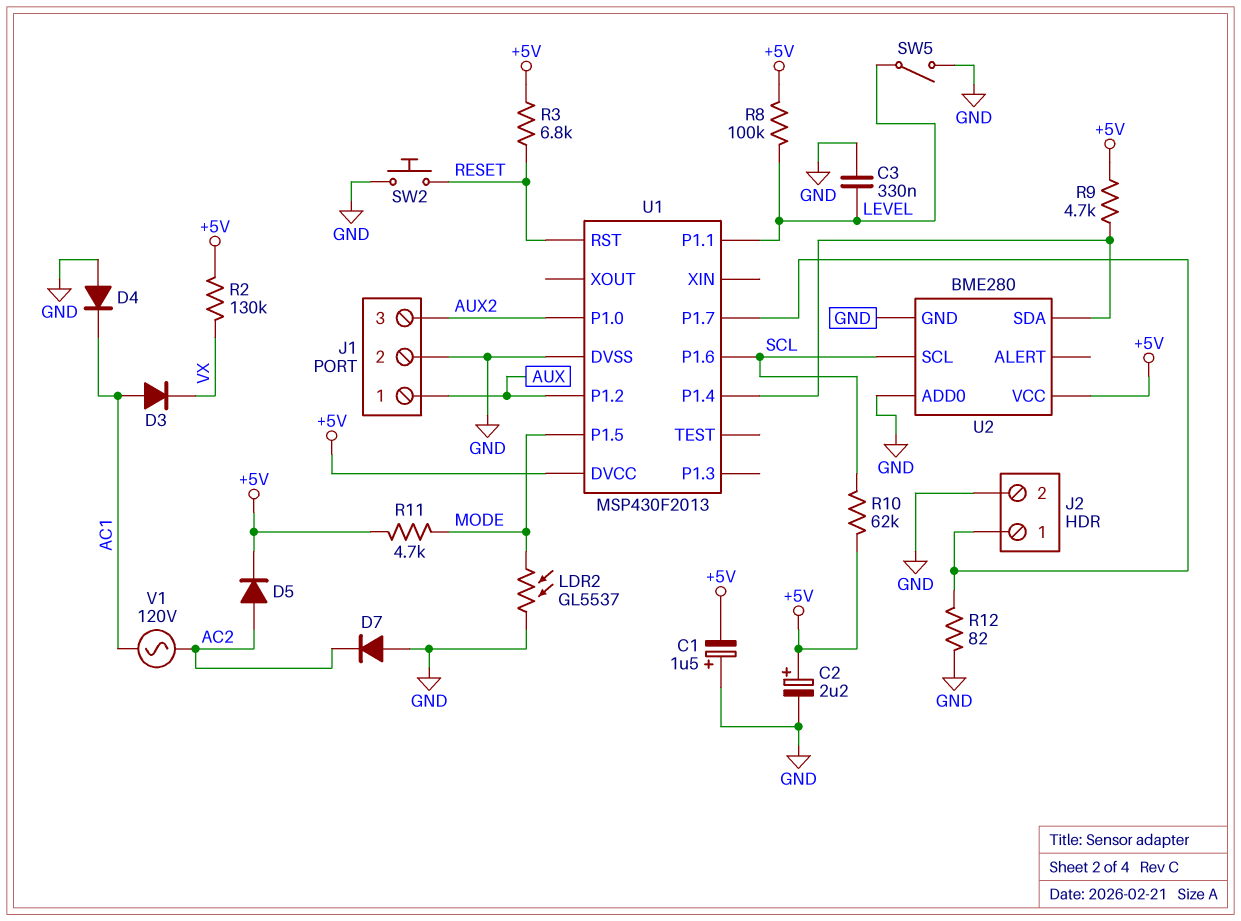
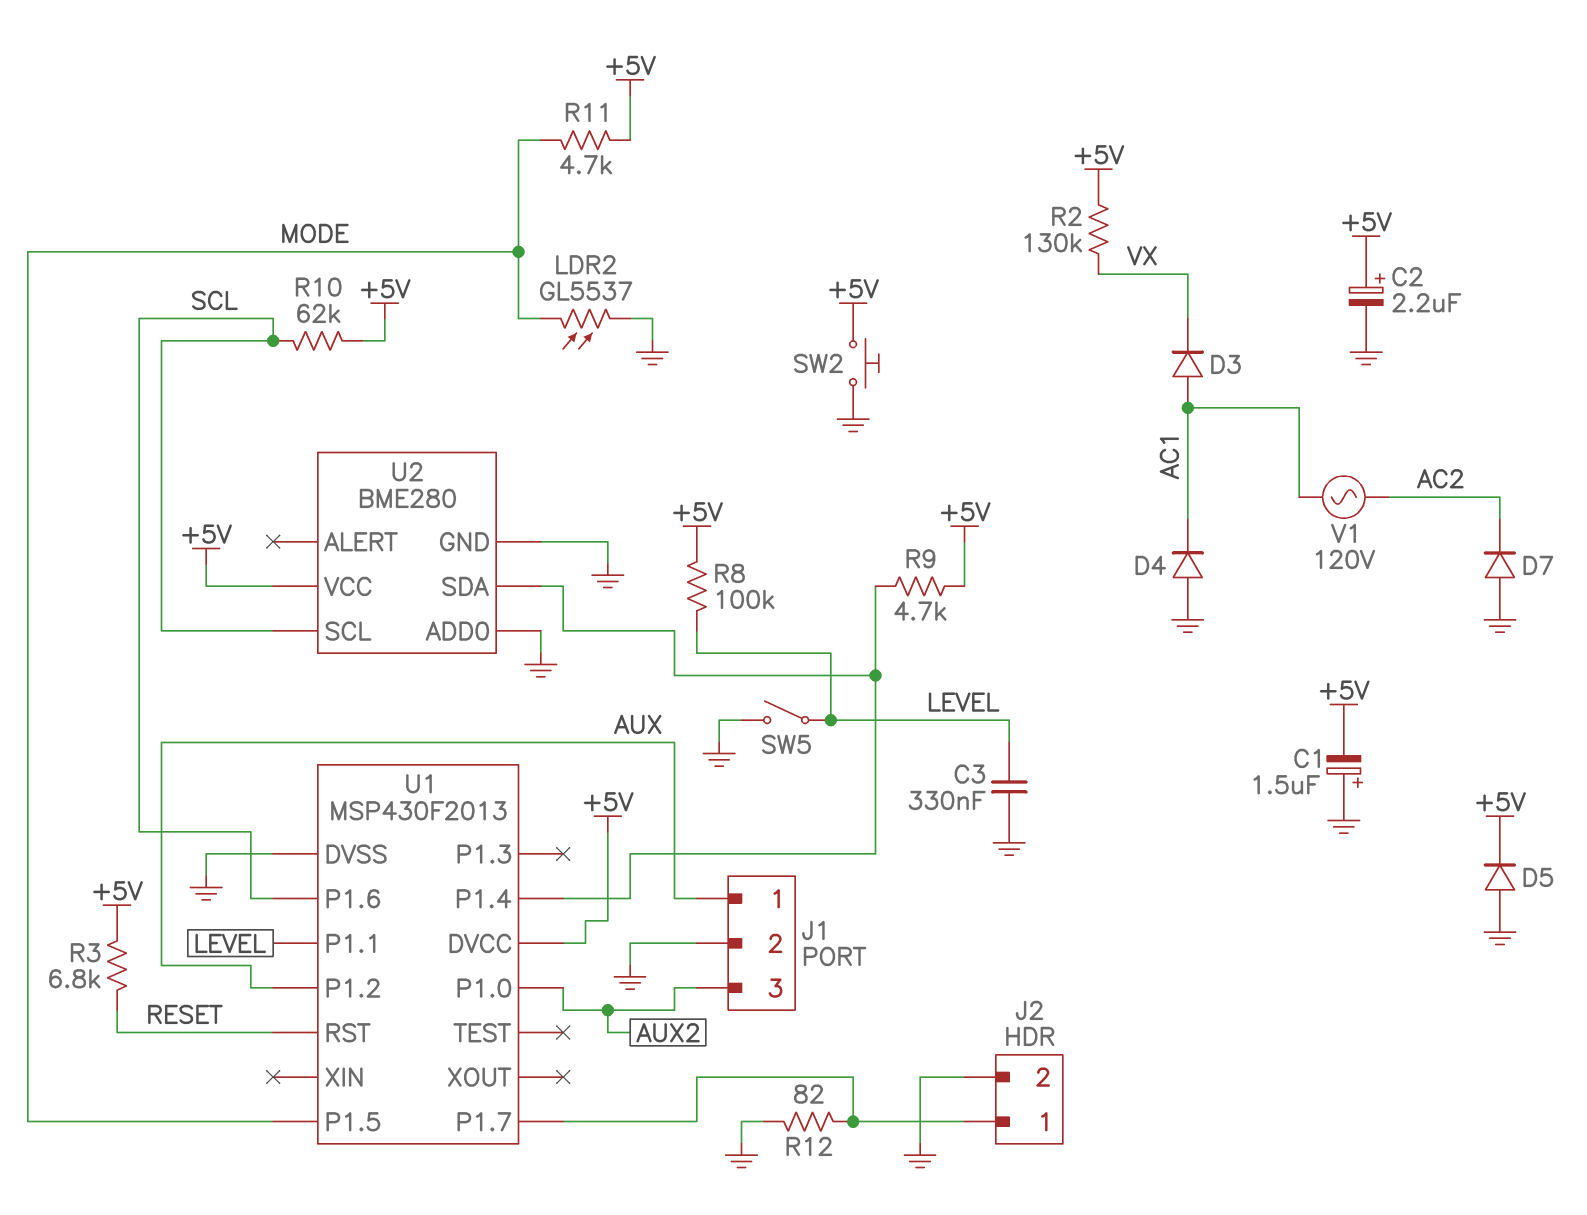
D5: diode (A AC2, K +5V) -> diode (A GND, K +5V)
SW2: button (GND, RESET) -> button (+5V, GND)

